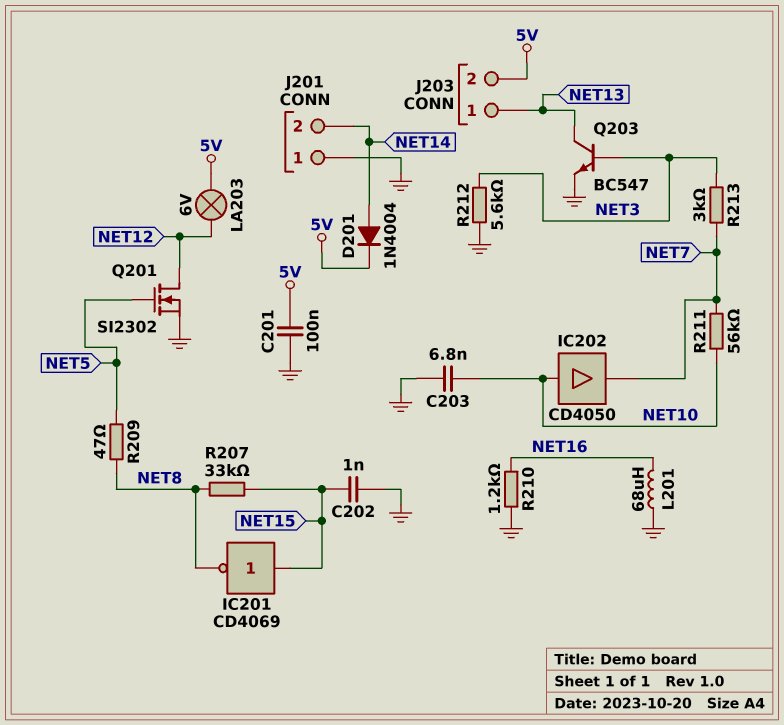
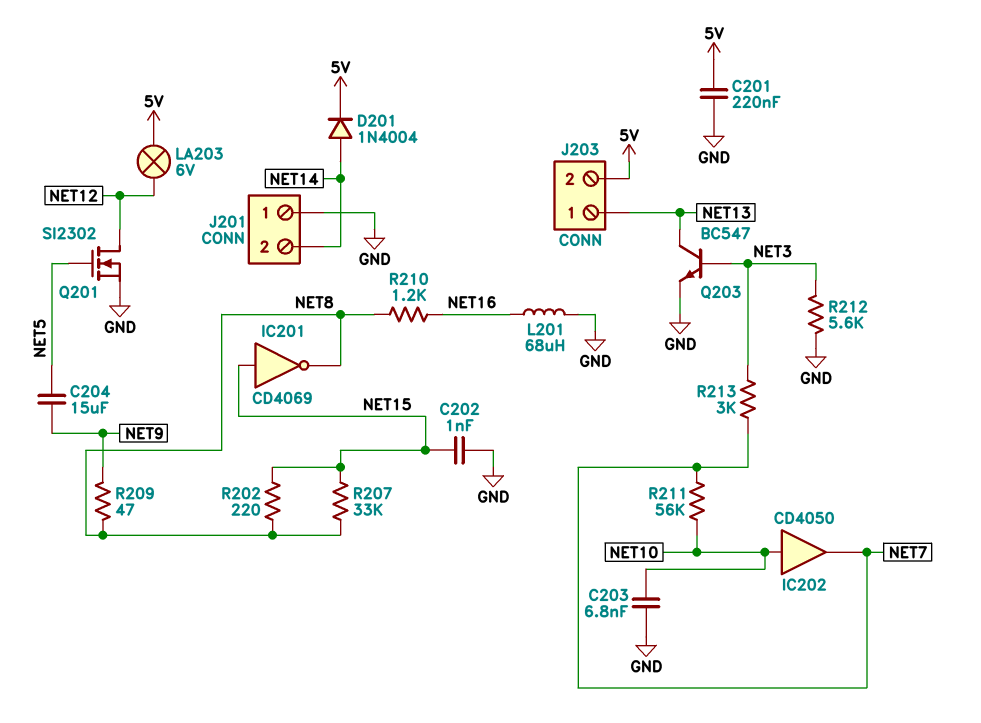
C201: 100nF (5V, GND) -> 220nF (5V, GND)
C204: none -> 15uF (NET5, NET9)
R202: none -> 220 (NET8, NET15)
R209: 47 (NET5, NET8) -> 47 (NET8, NET9)
R210: 1.2k (GND, NET16) -> 1.2k (NET8, NET16)

